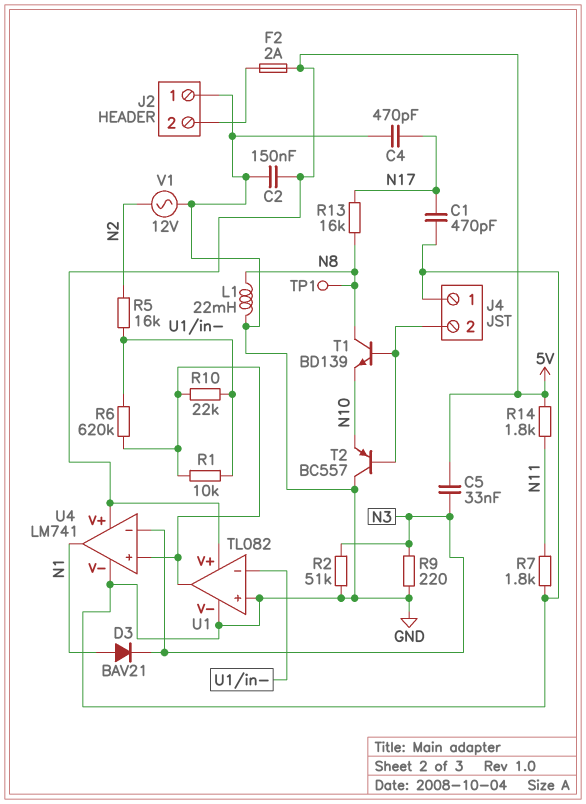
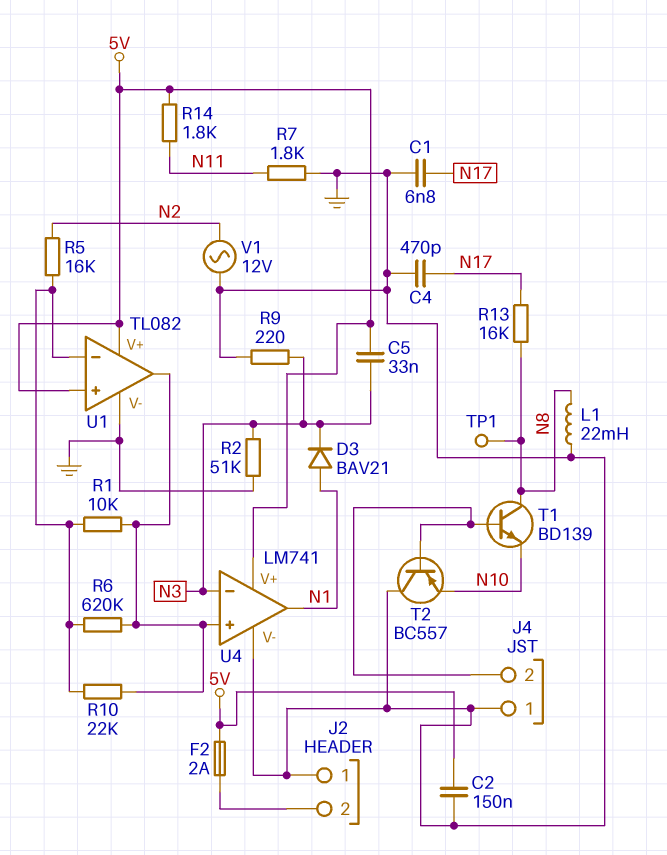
C1: 470pF (GND, N17) -> 6.8nF (GND, N17)
U1 pin in+: GND -> 5V

